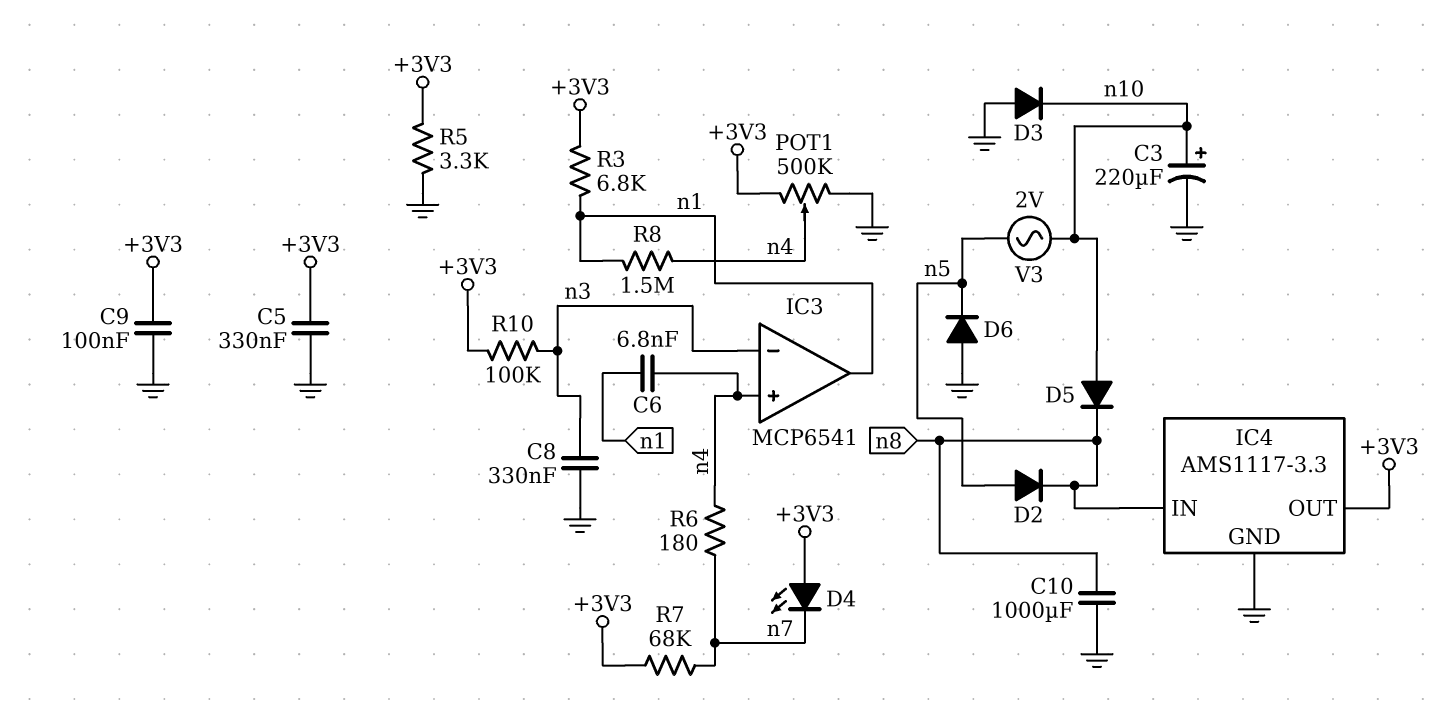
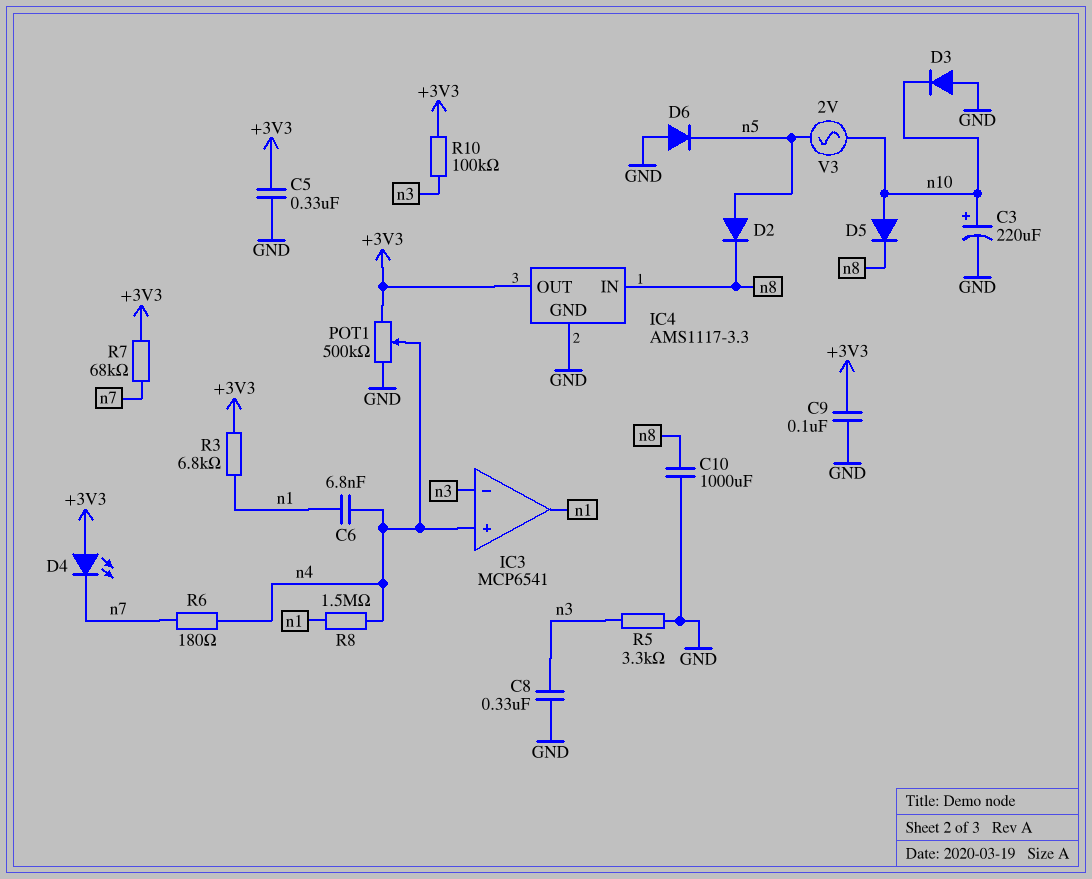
R5: 3.3k (+3V3, GND) -> 3.3k (GND, n3)

